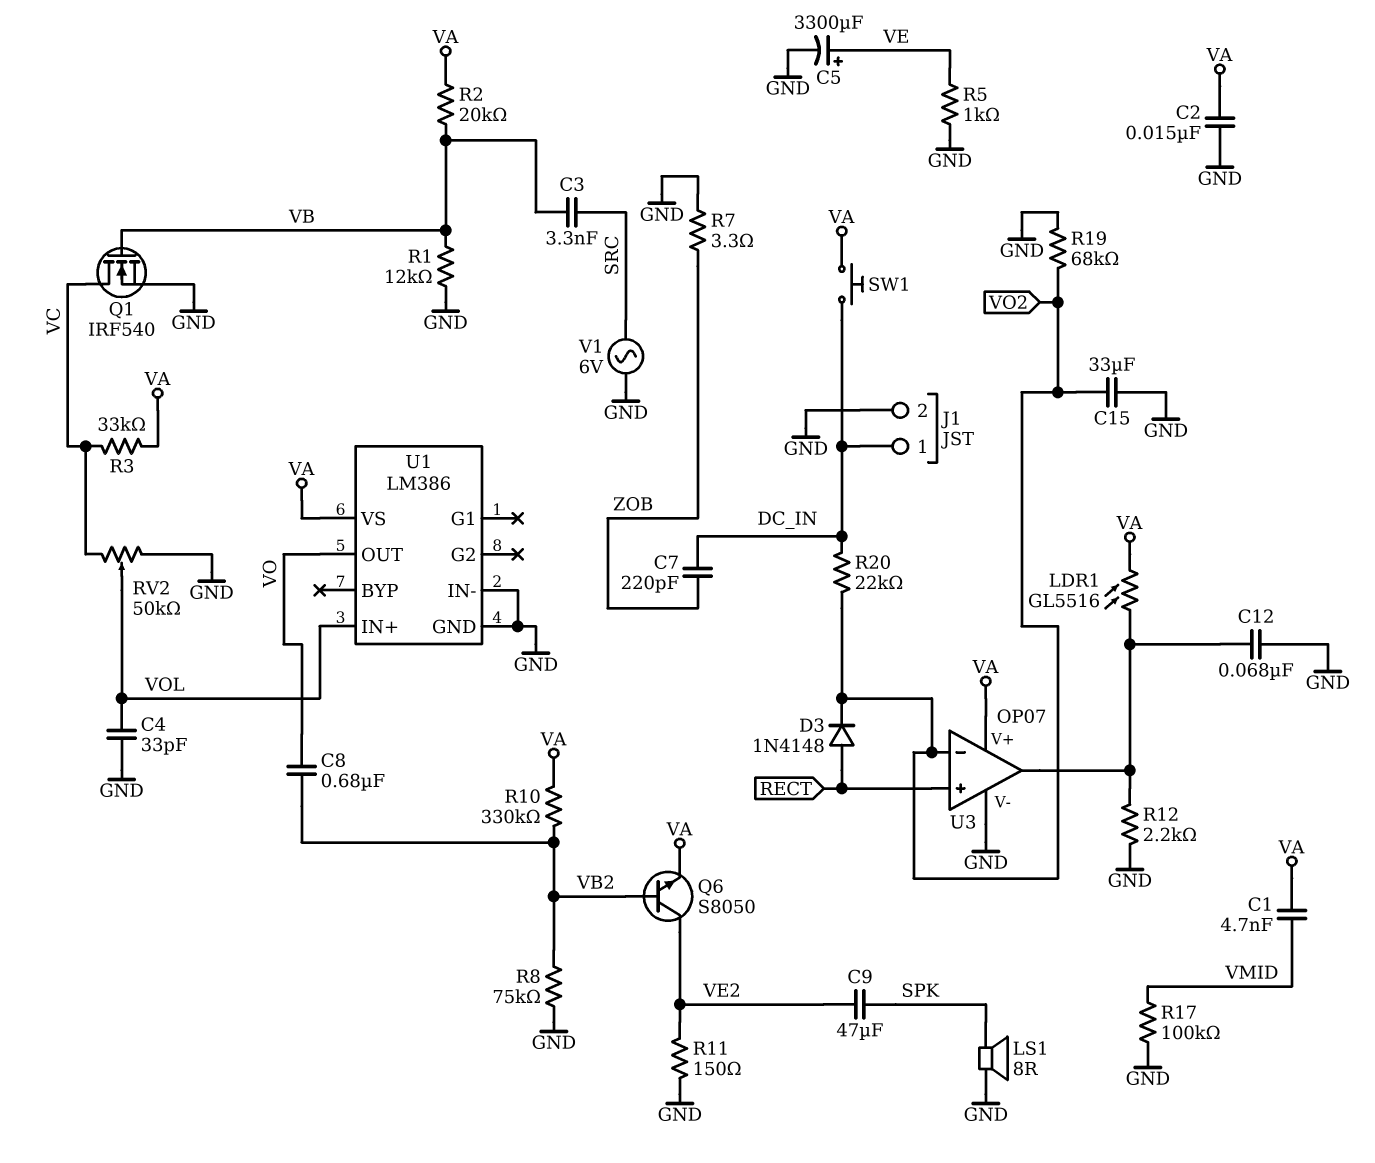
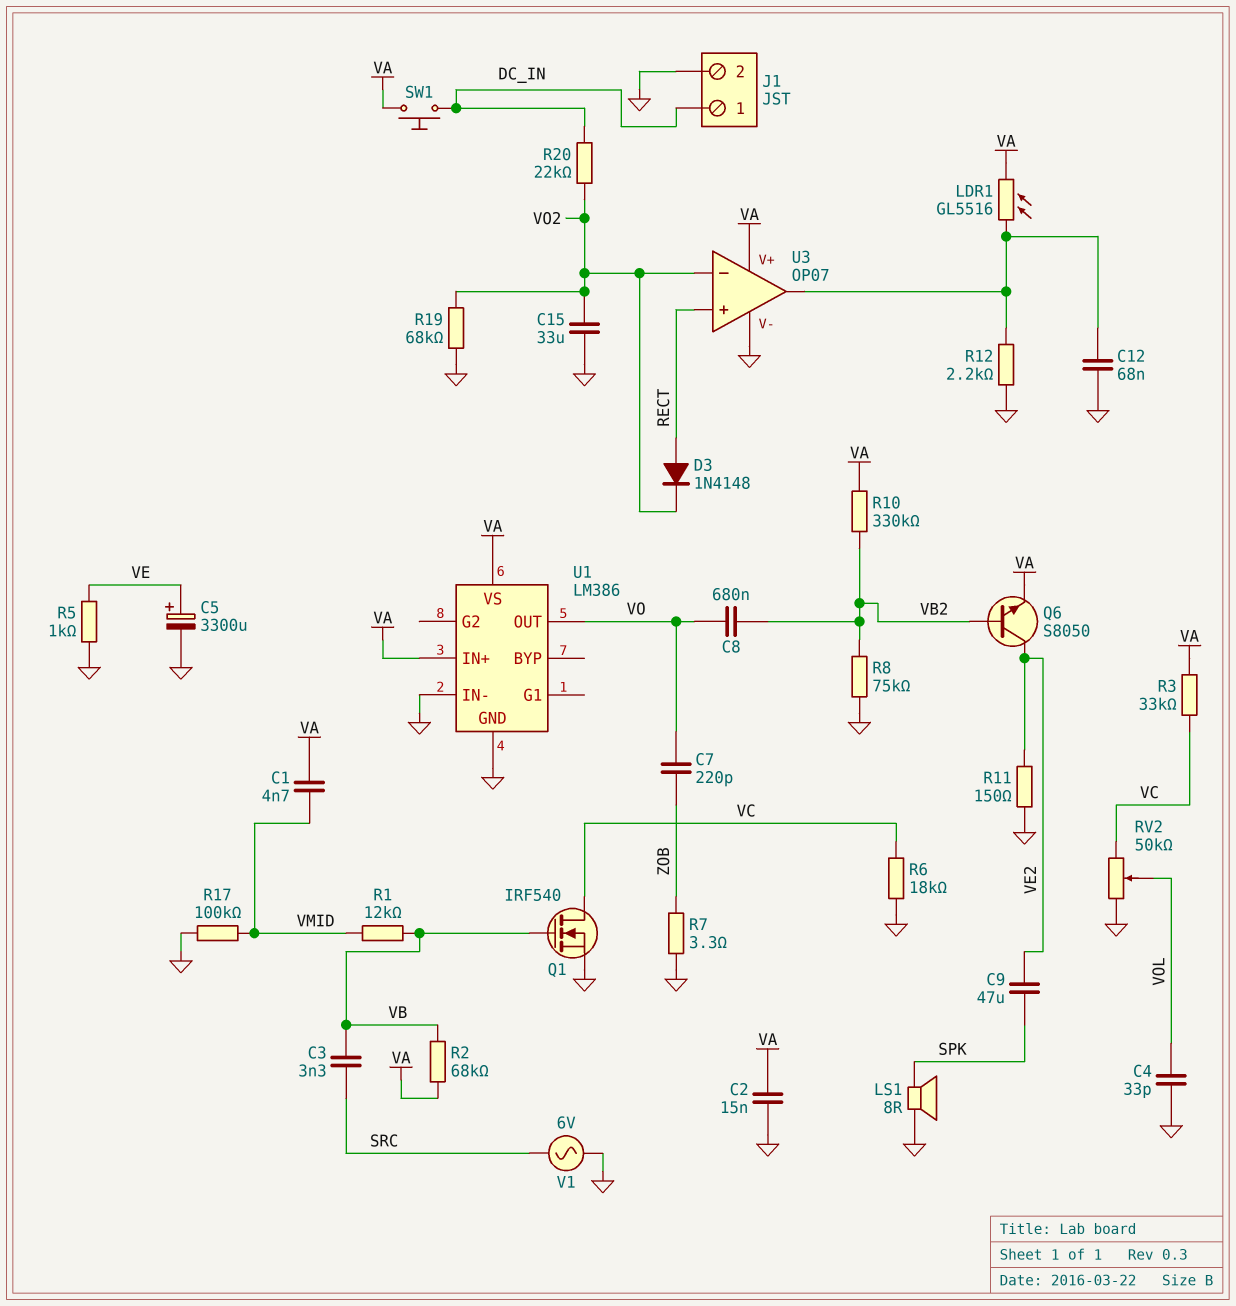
C7: 220pF (DC_IN, ZOB) -> 220pF (VO, ZOB)
R1: 12k (GND, VB) -> 12k (VB, VMID)
R2: 20k (VA, VB) -> 68k (VA, VB)
R6: none -> 18k (GND, VC)
U1 pin IN+: VOL -> VA

